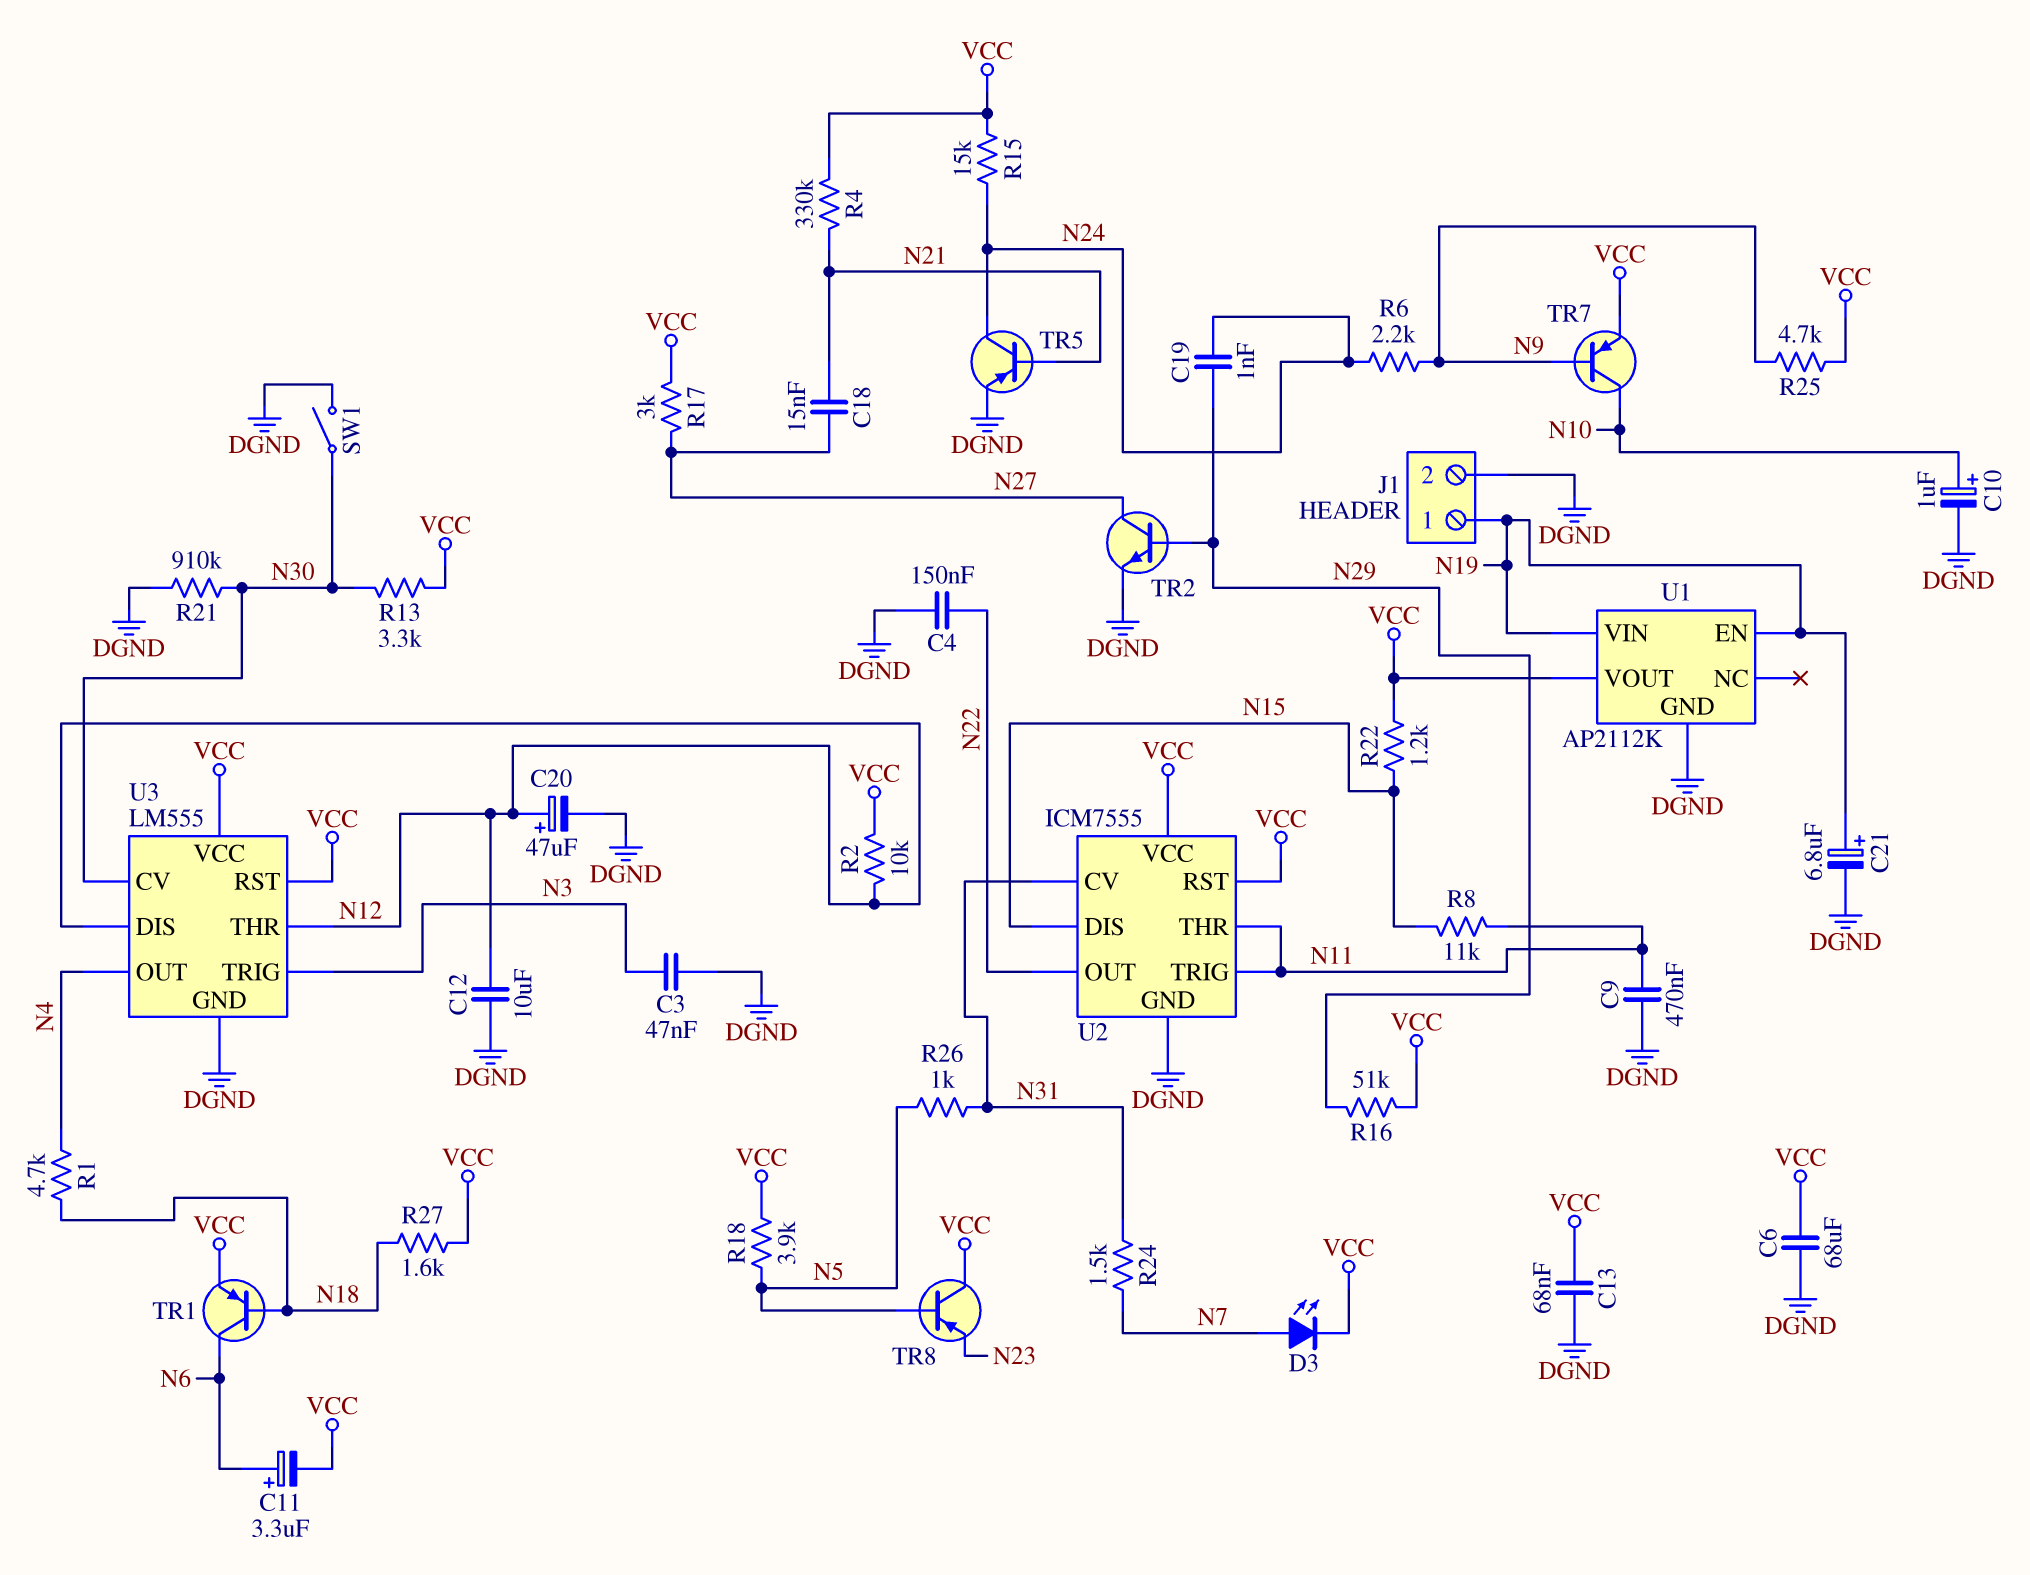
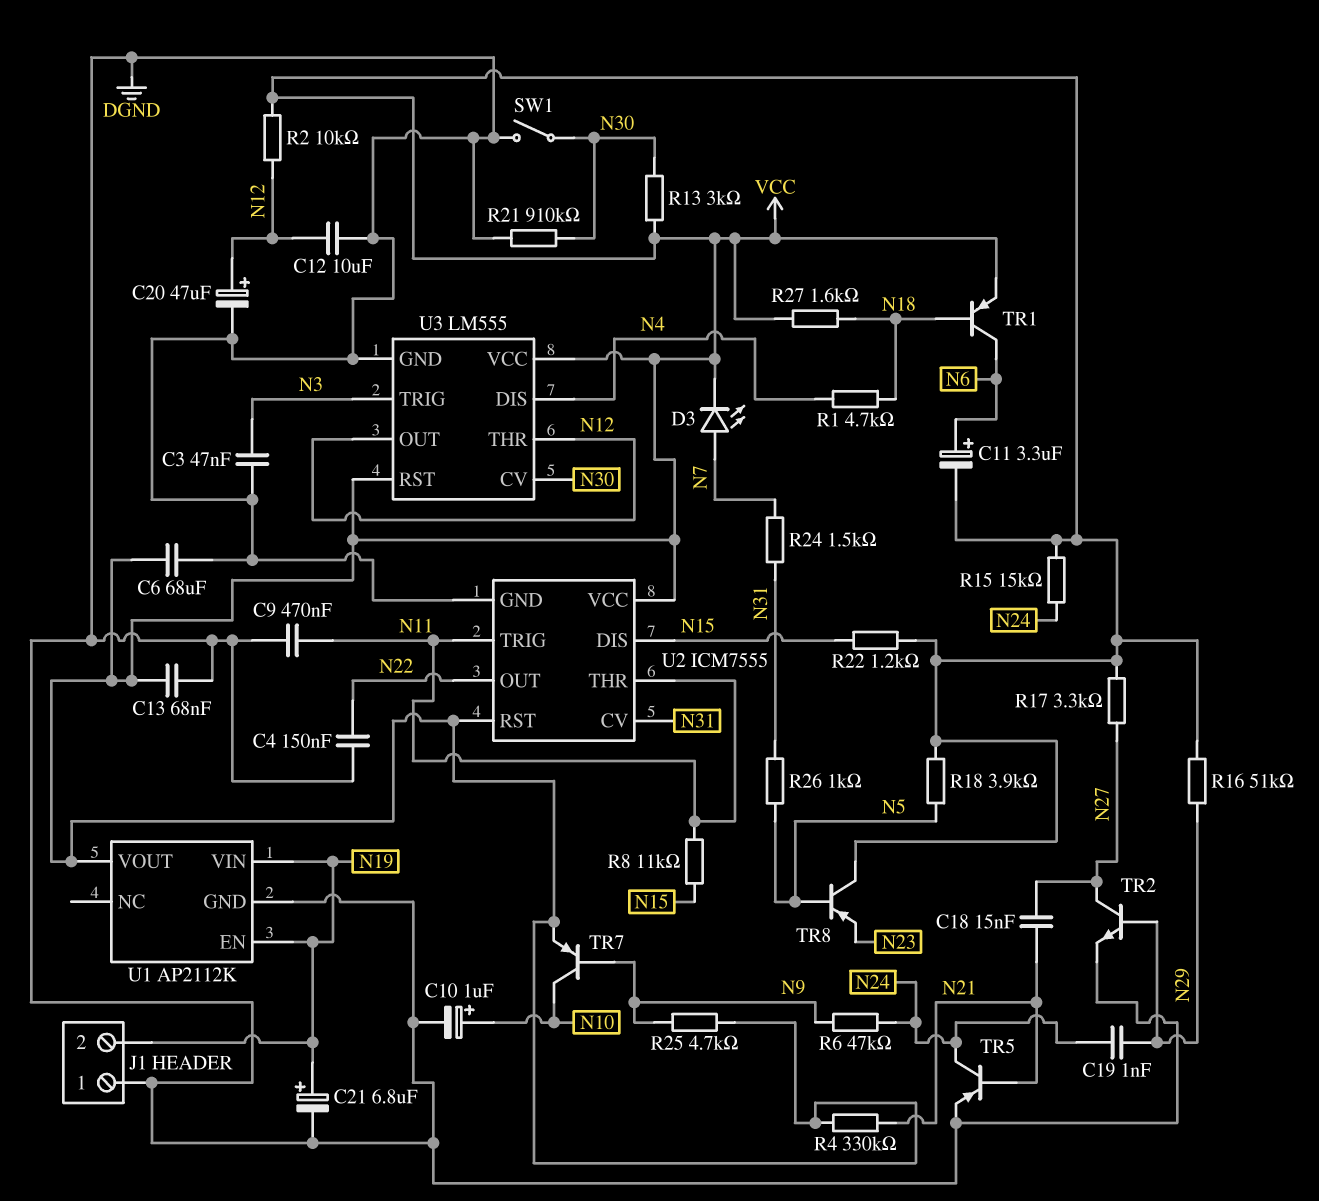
J1 pin 1: N19 -> DGND
J1 pin 2: DGND -> N19
R6: 2.2k (N9, N24) -> 47k (N9, N24)
R13: 3.3k (N30, VCC) -> 3k (N30, VCC)
R17: 3k (N27, VCC) -> 3.3k (N27, VCC)
U3 pin DIS: N12 -> N4
U3 pin OUT: N4 -> N12

